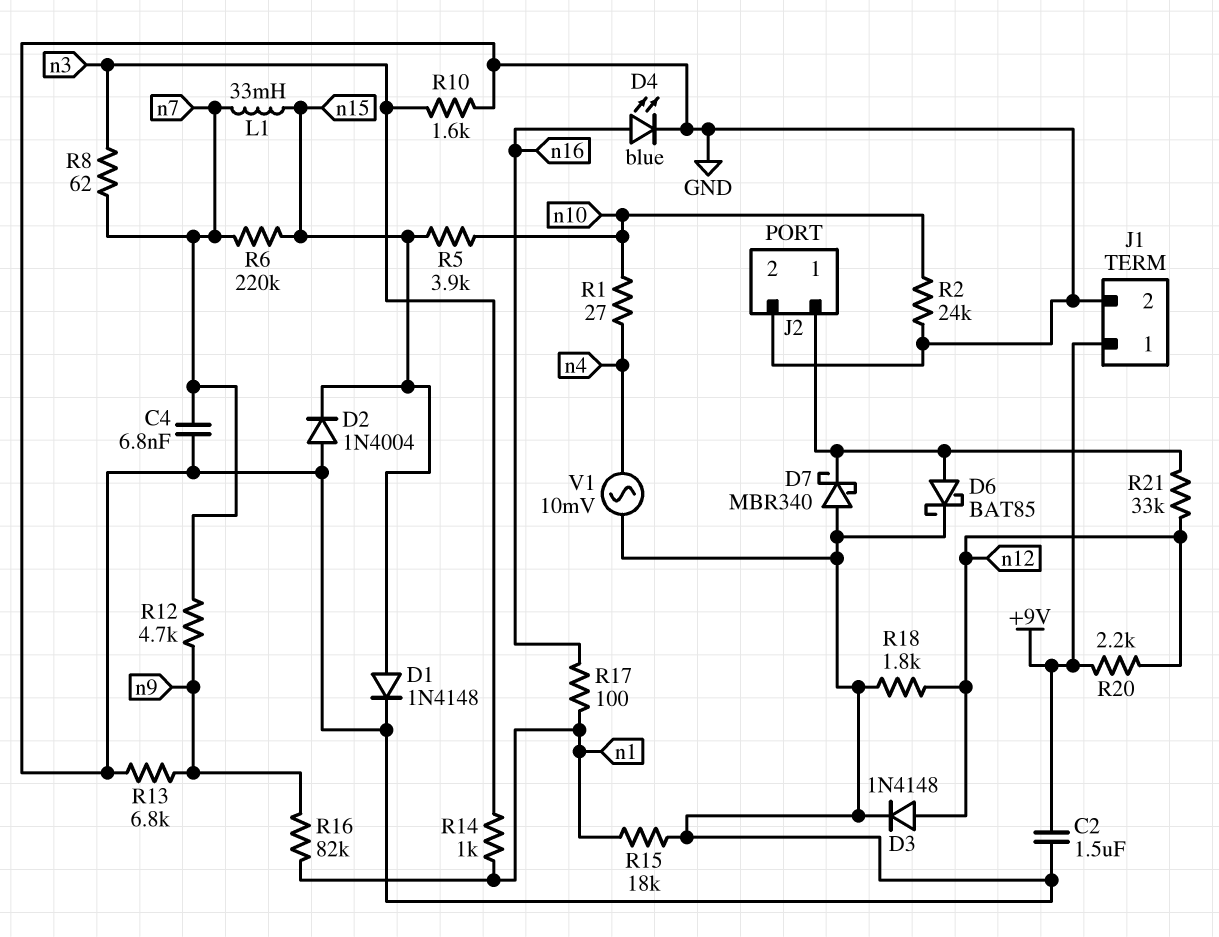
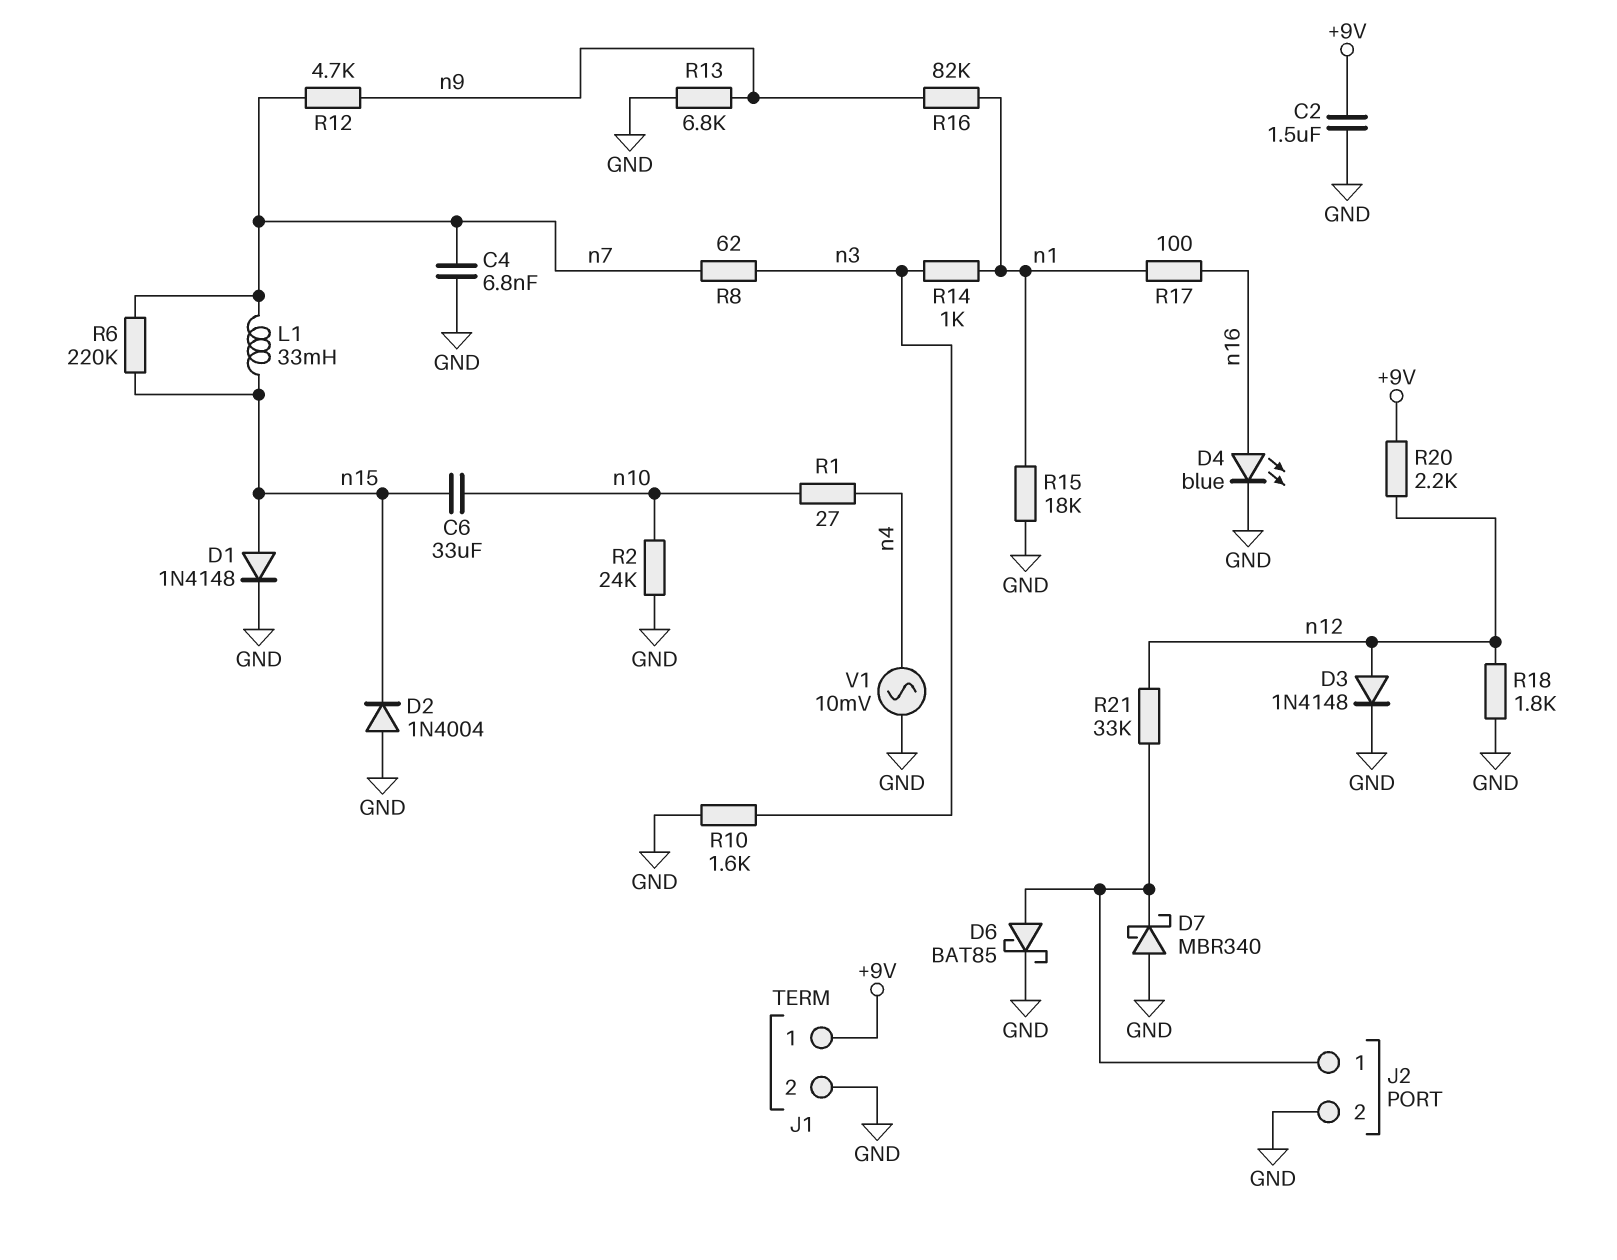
C6: none -> 33uF (n10, n15)
R5: 3.9k (n10, n15) -> none

